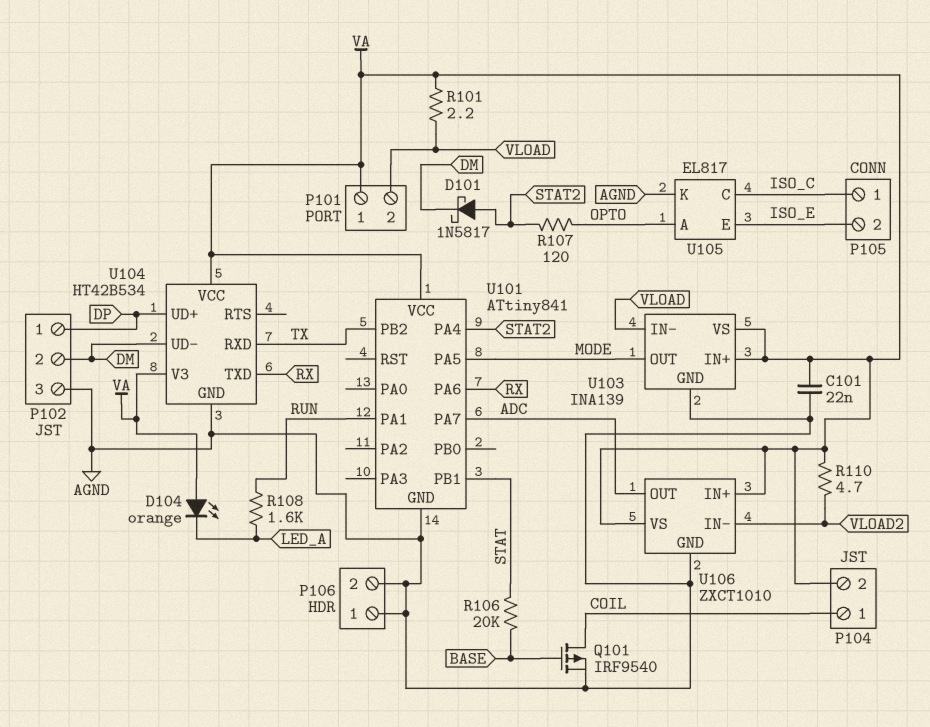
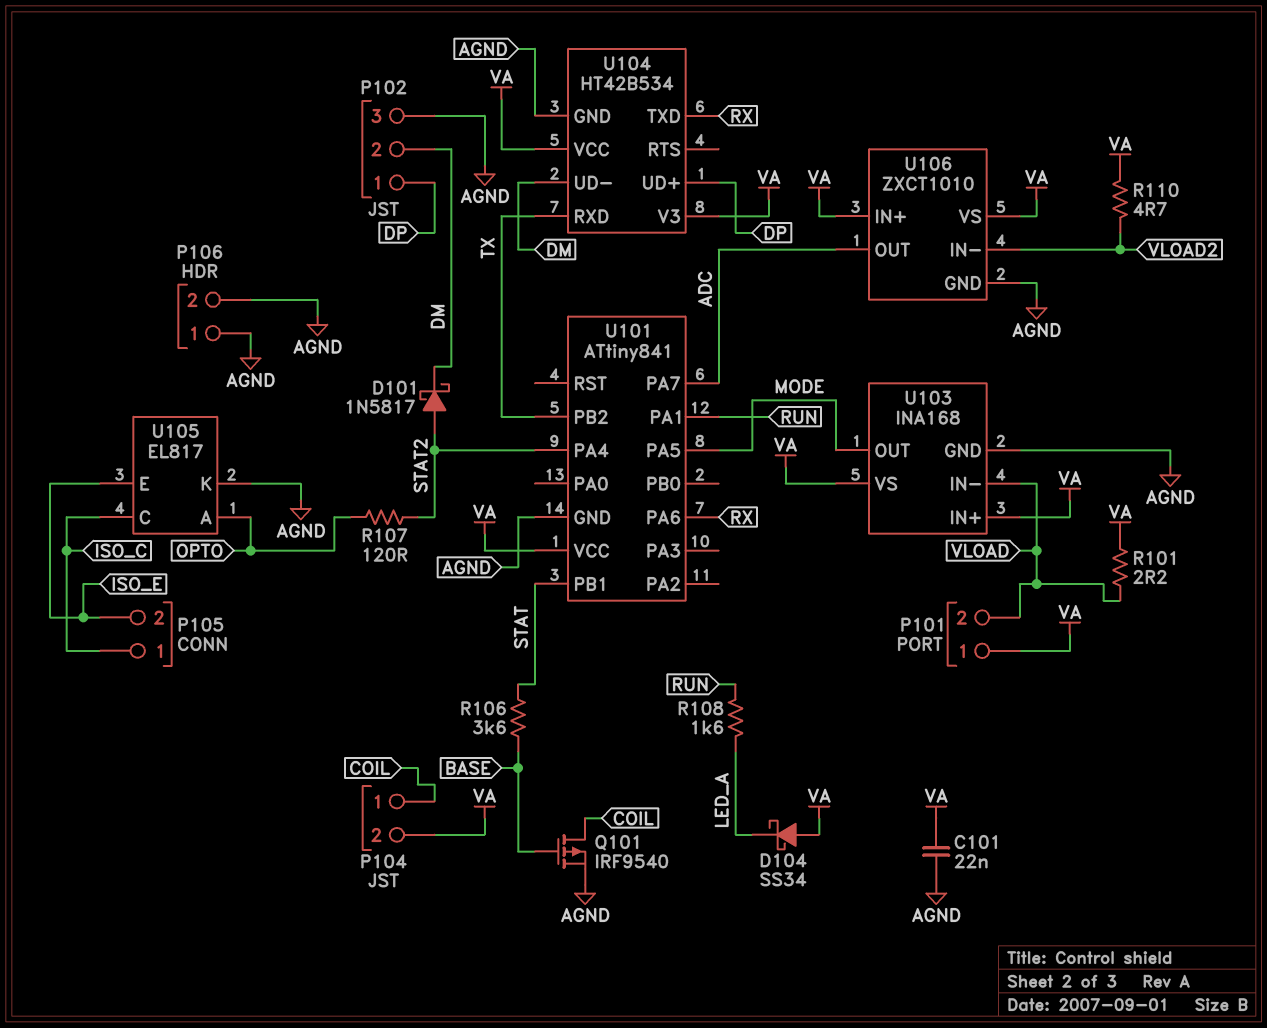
D104: LED orange (A VA, K LED_A) -> schottky SS34 (A VA, K LED_A)
R106: 20k (BASE, STAT) -> 3.6k (BASE, STAT)
U103: INA139 -> INA168

